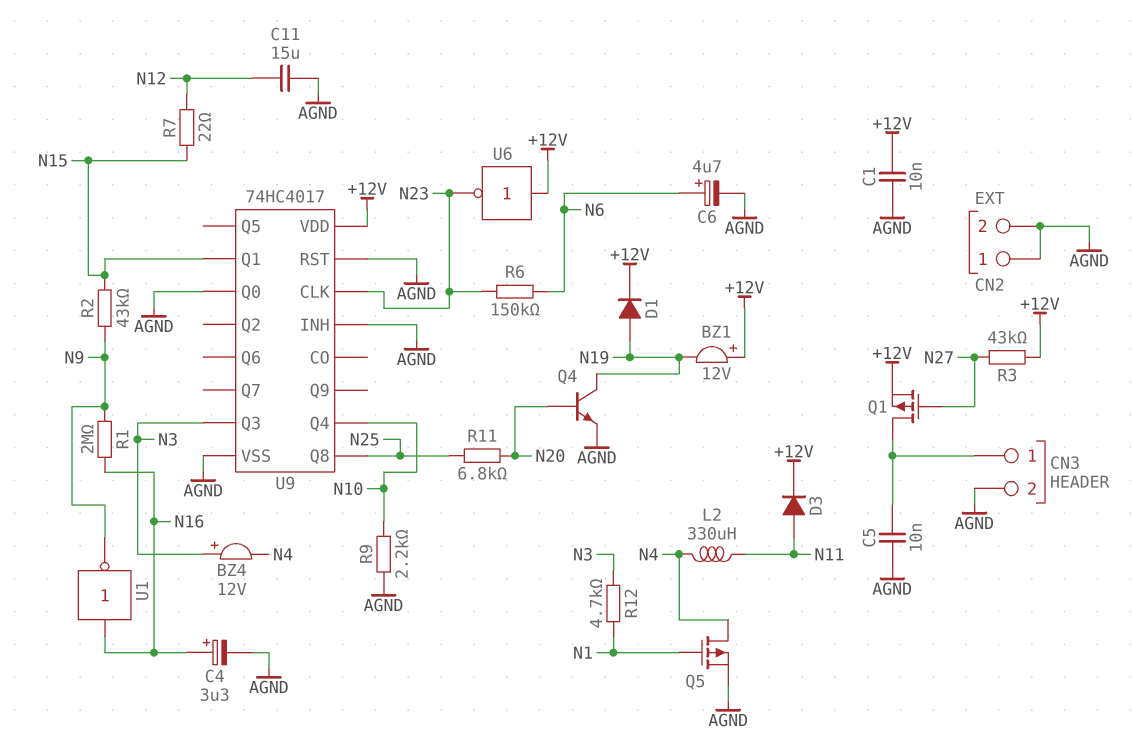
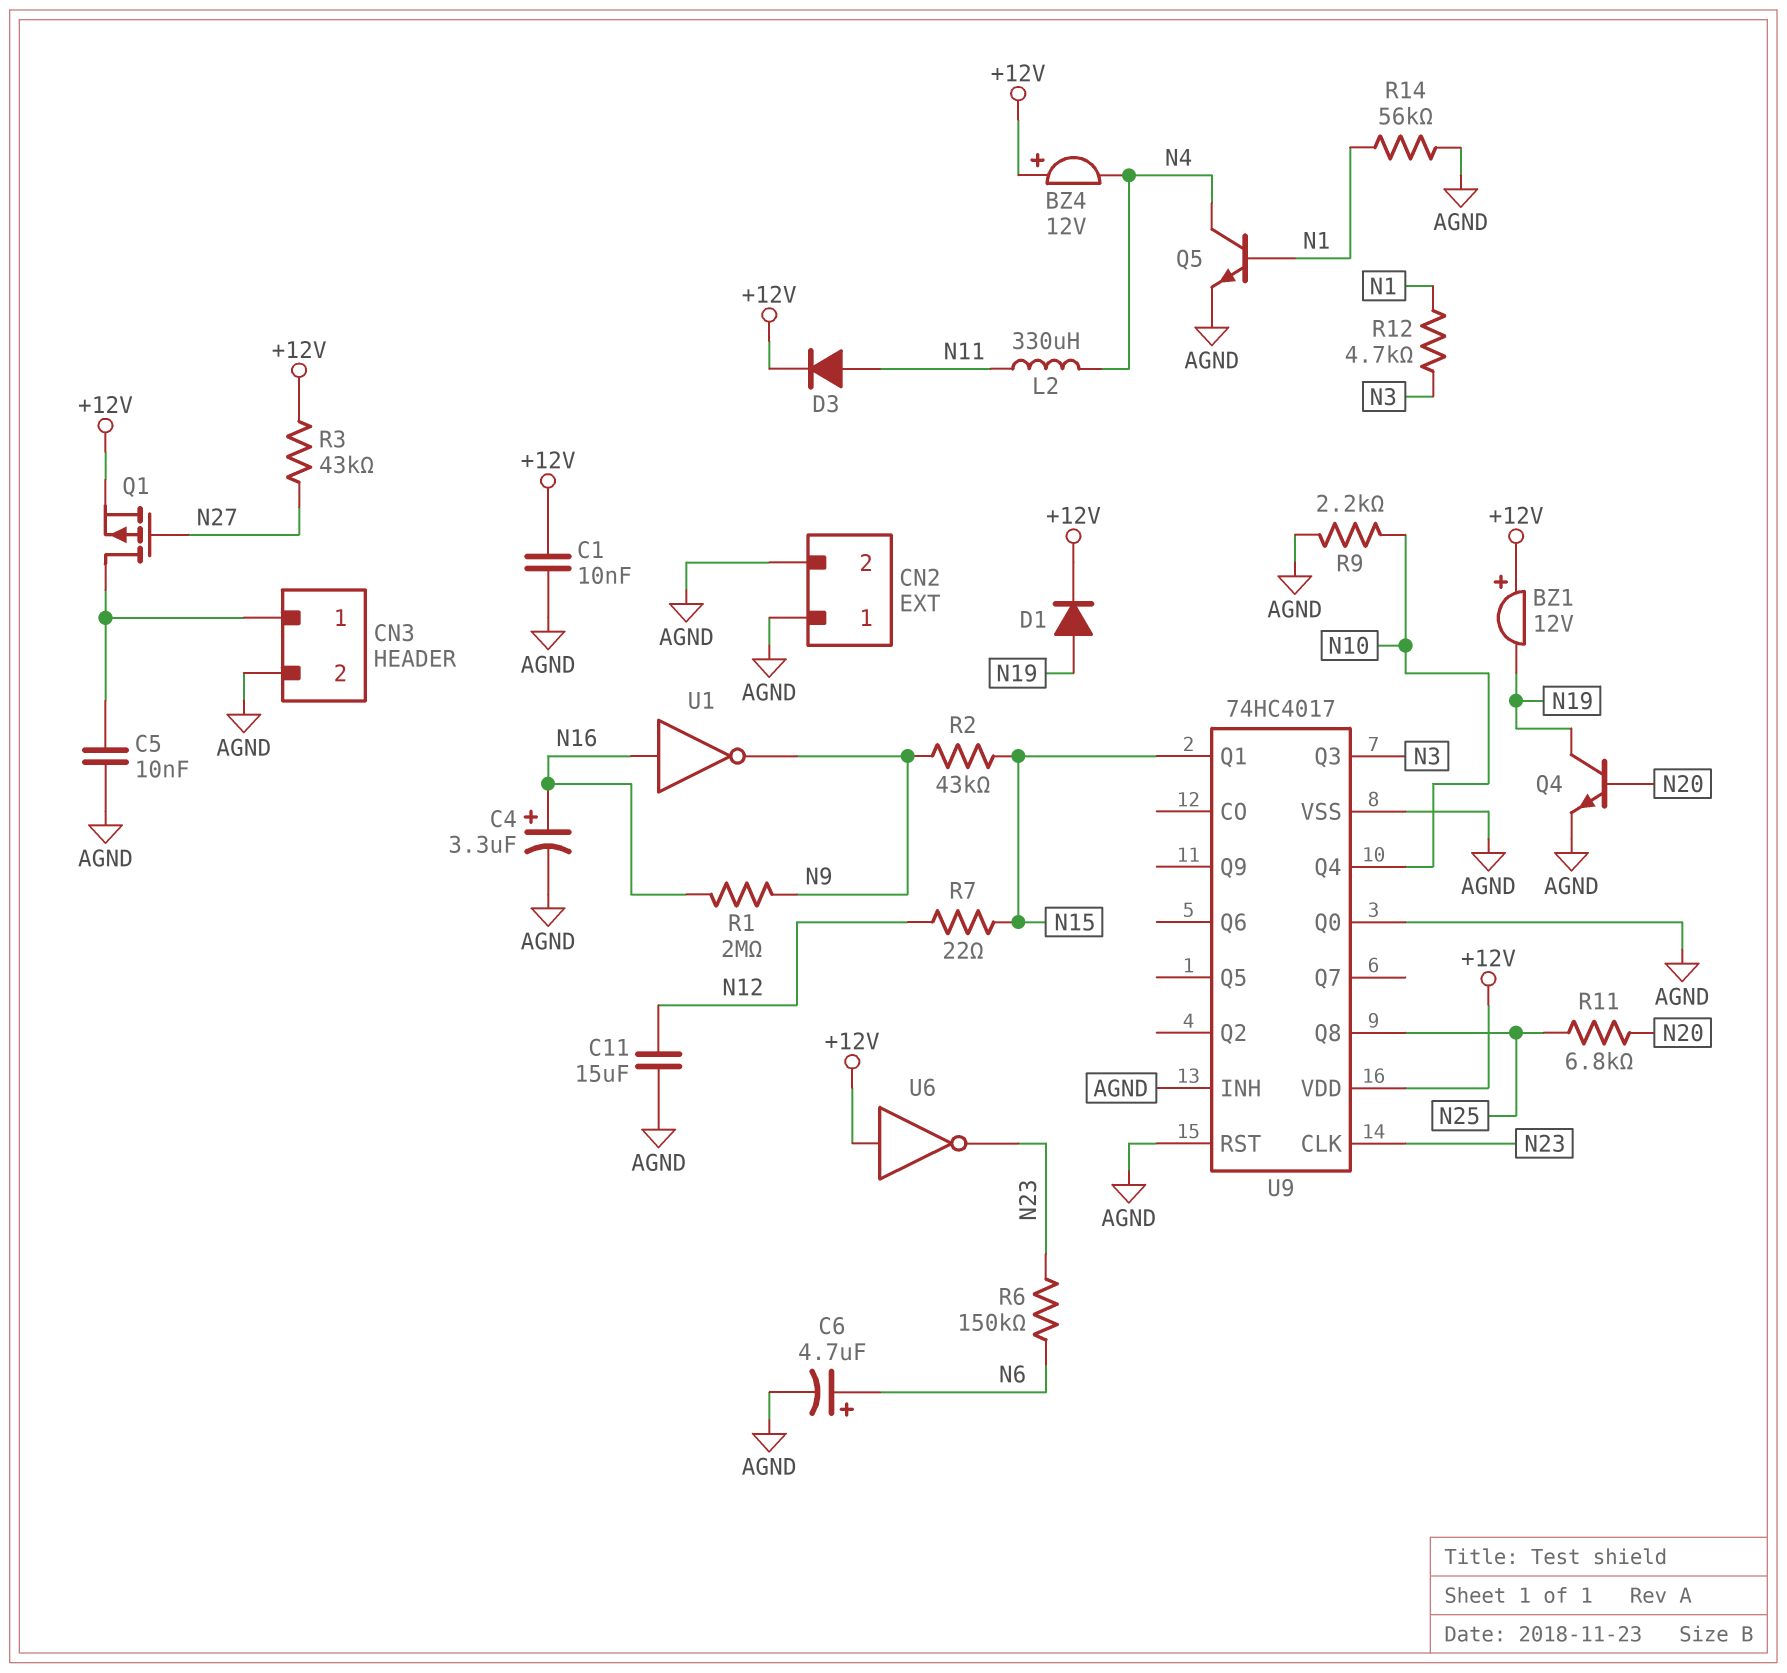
BZ4: buzzer 12V (plus N3, minus N4) -> buzzer 12V (plus +12V, minus N4)
Q5: PMOS (G N1, D N4, S AGND) -> NPN (B N1, C N4, E AGND)
R14: none -> 56k (AGND, N1)

